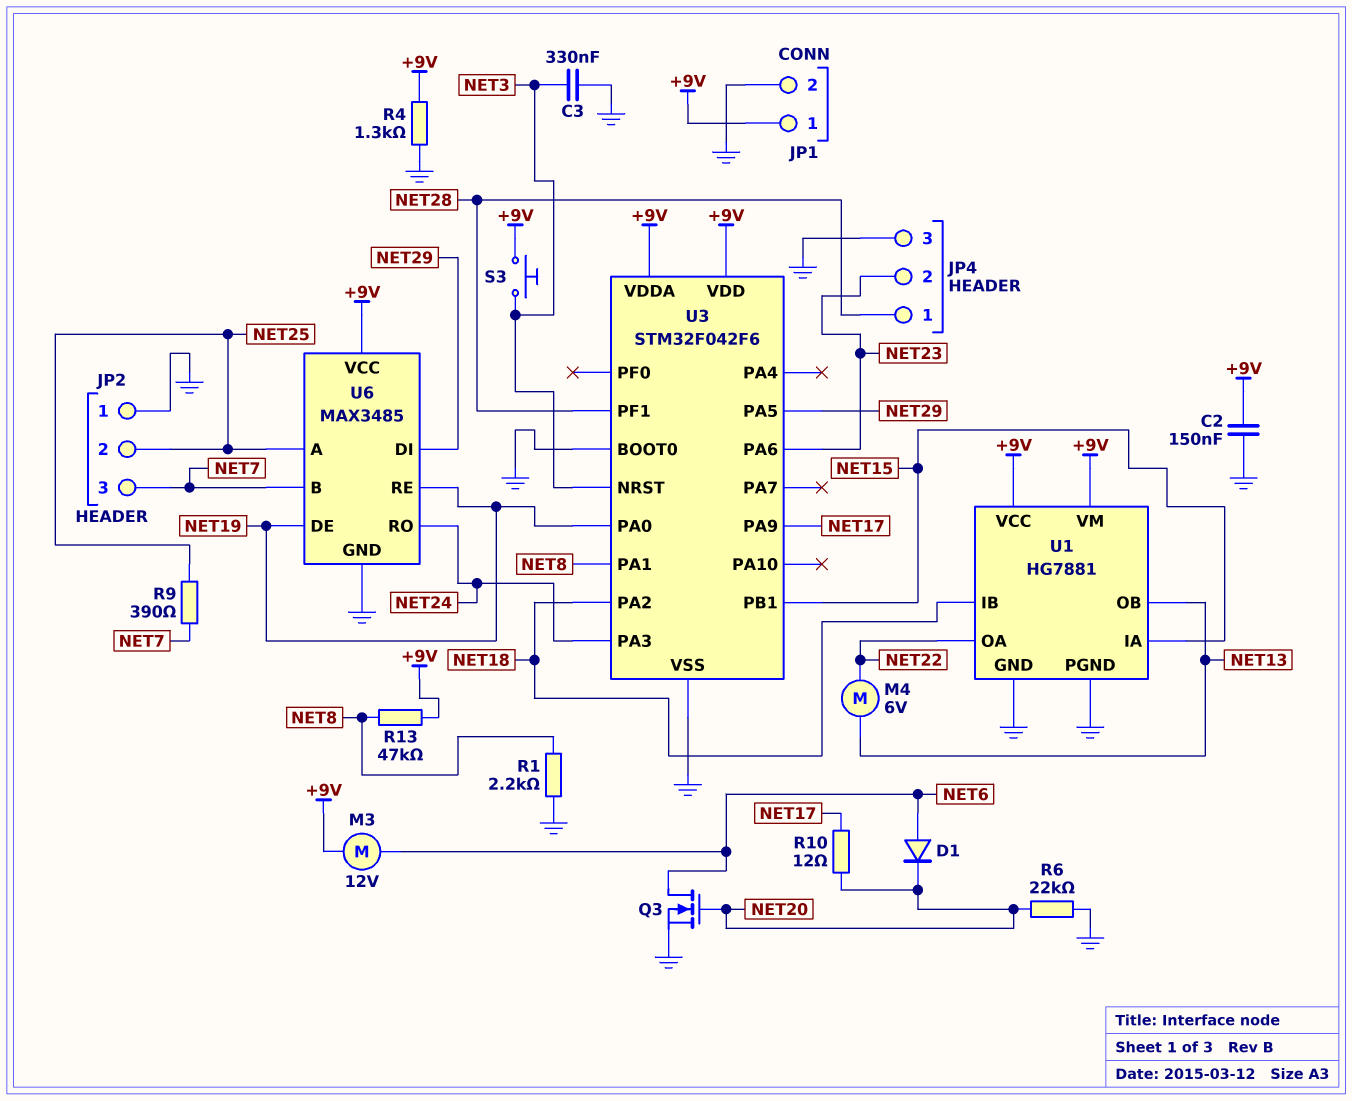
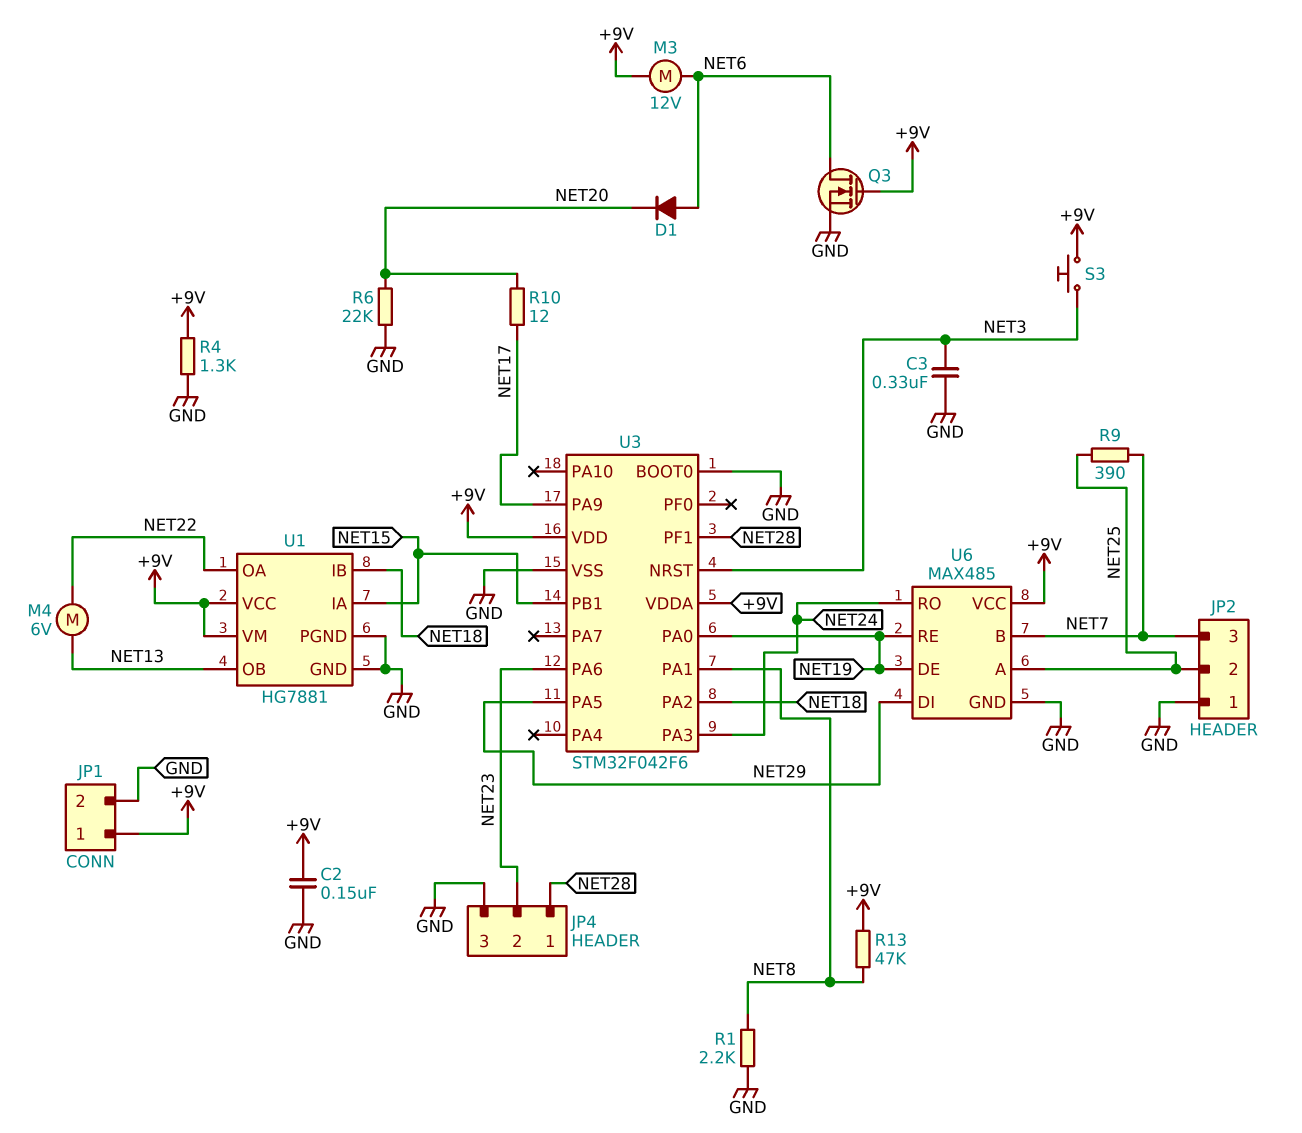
Q3: NMOS (G NET20, D NET6, S GND) -> NMOS (G +9V, D NET6, S GND)
U6: MAX3485 -> MAX485

